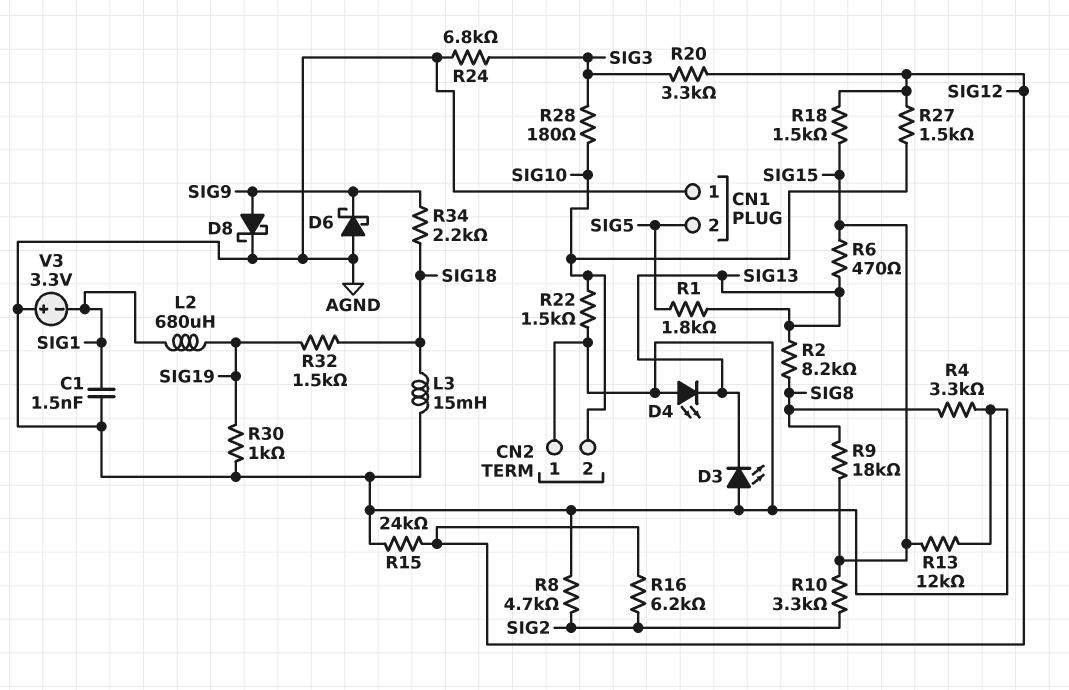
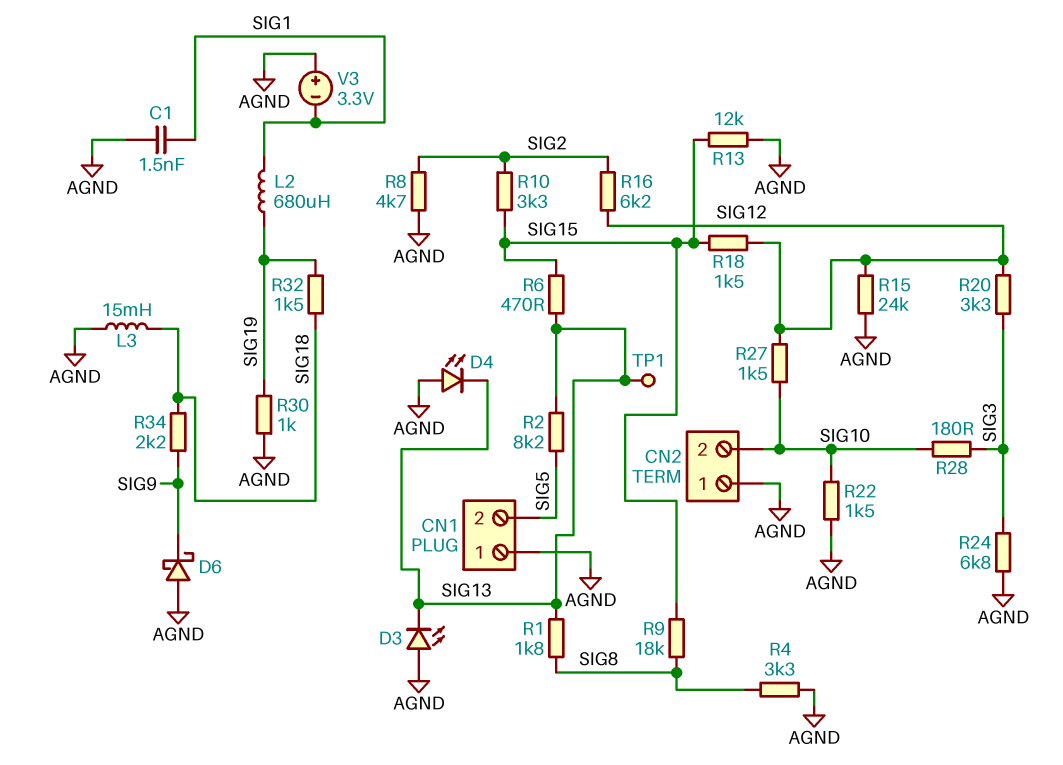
D8: schottky (A SIG9, K AGND) -> none
R1: 1.8k (SIG5, SIG13) -> 1.8k (SIG8, SIG13)
R2: 8.2k (SIG8, SIG13) -> 8.2k (SIG5, SIG13)
TP1: none -> test point (SIG13)

